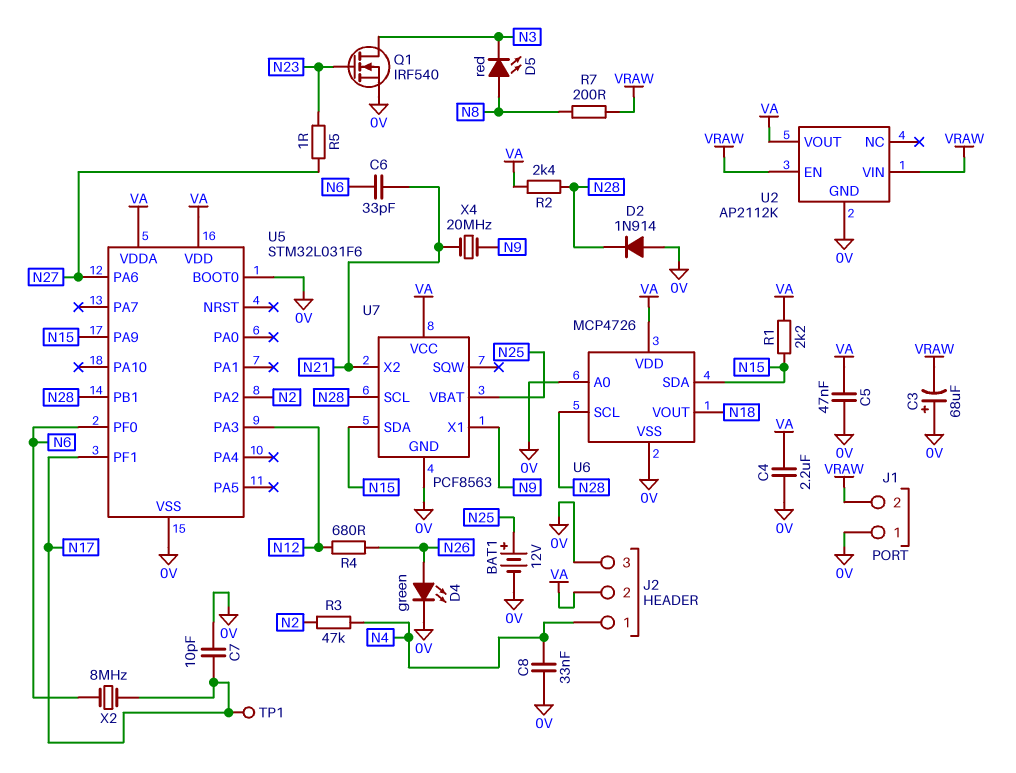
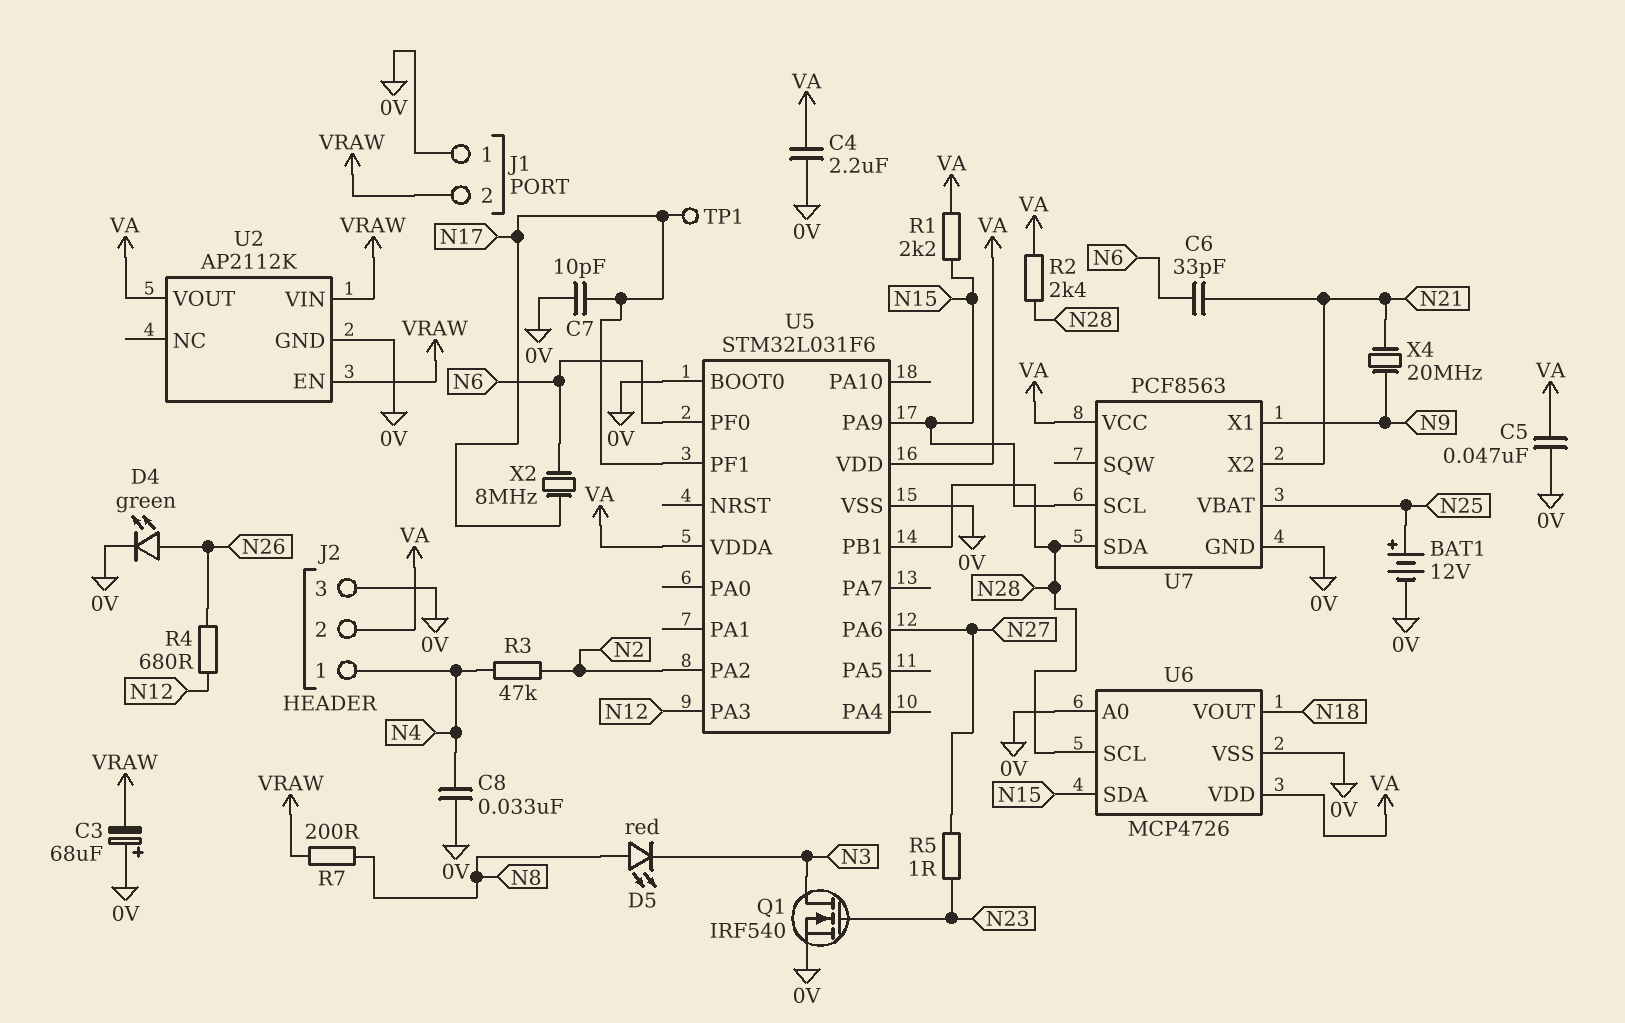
D2: diode 1N914 (A 0V, K N28) -> none
U7 pin SCL: N28 -> N15
U7 pin SDA: N15 -> N28

